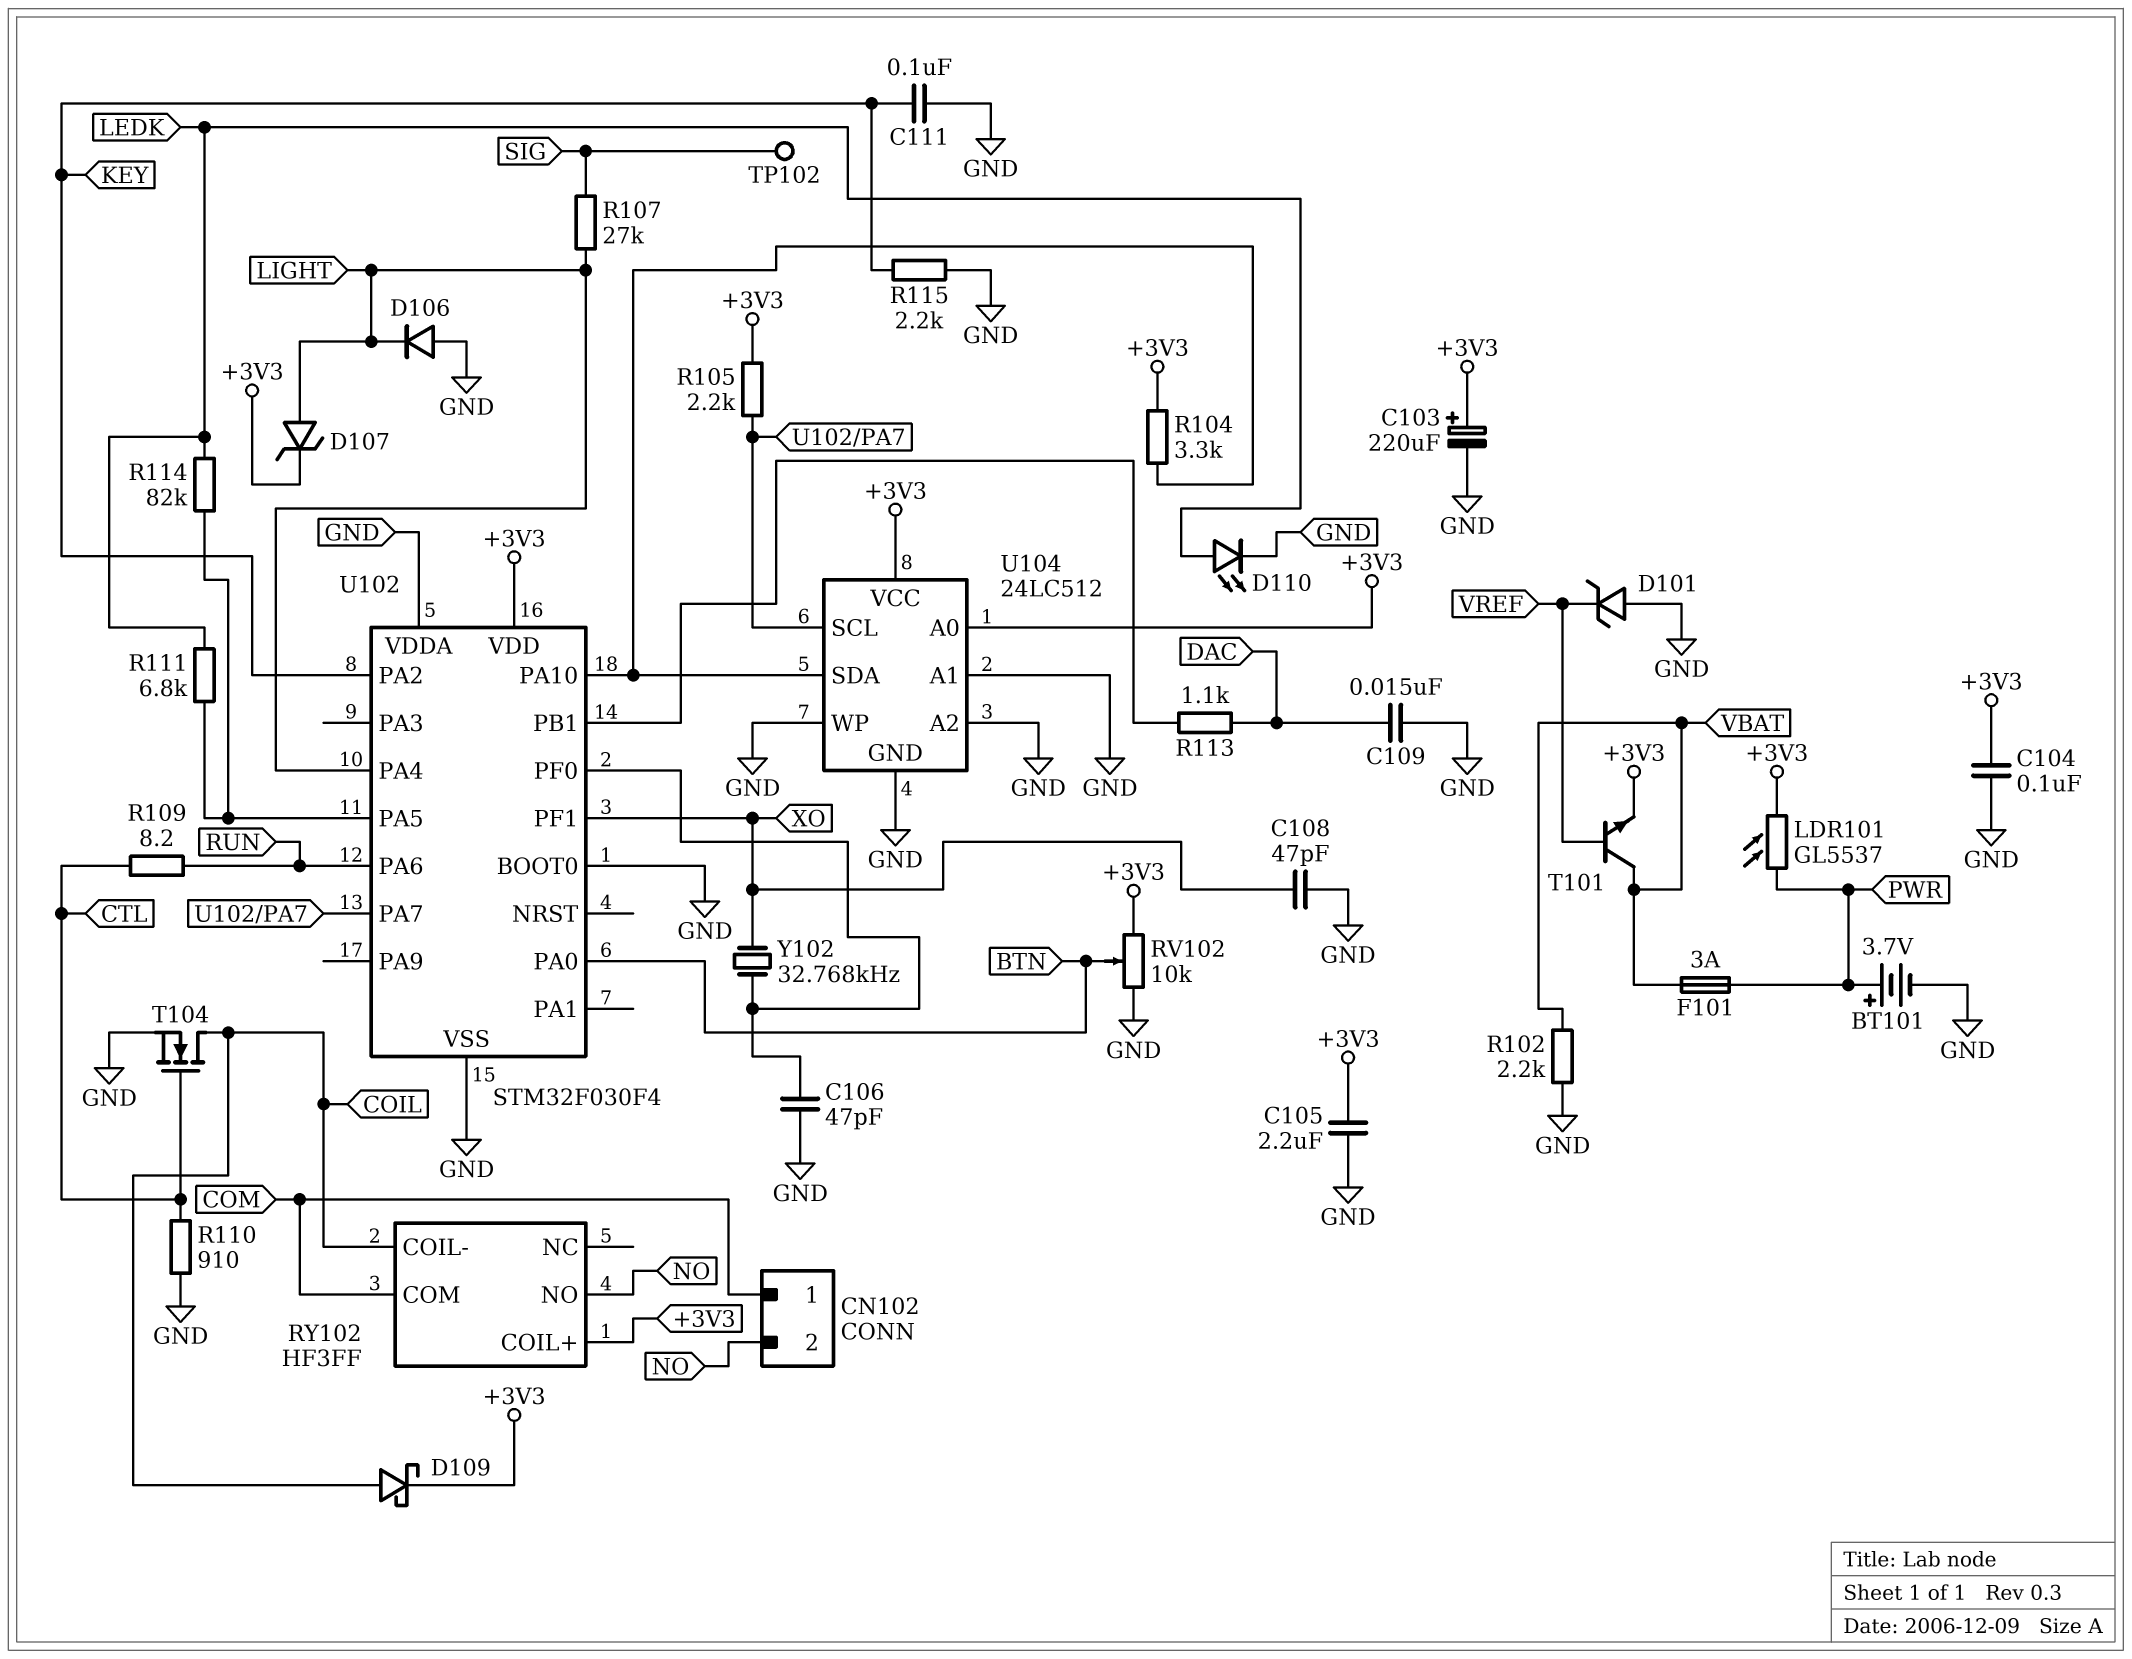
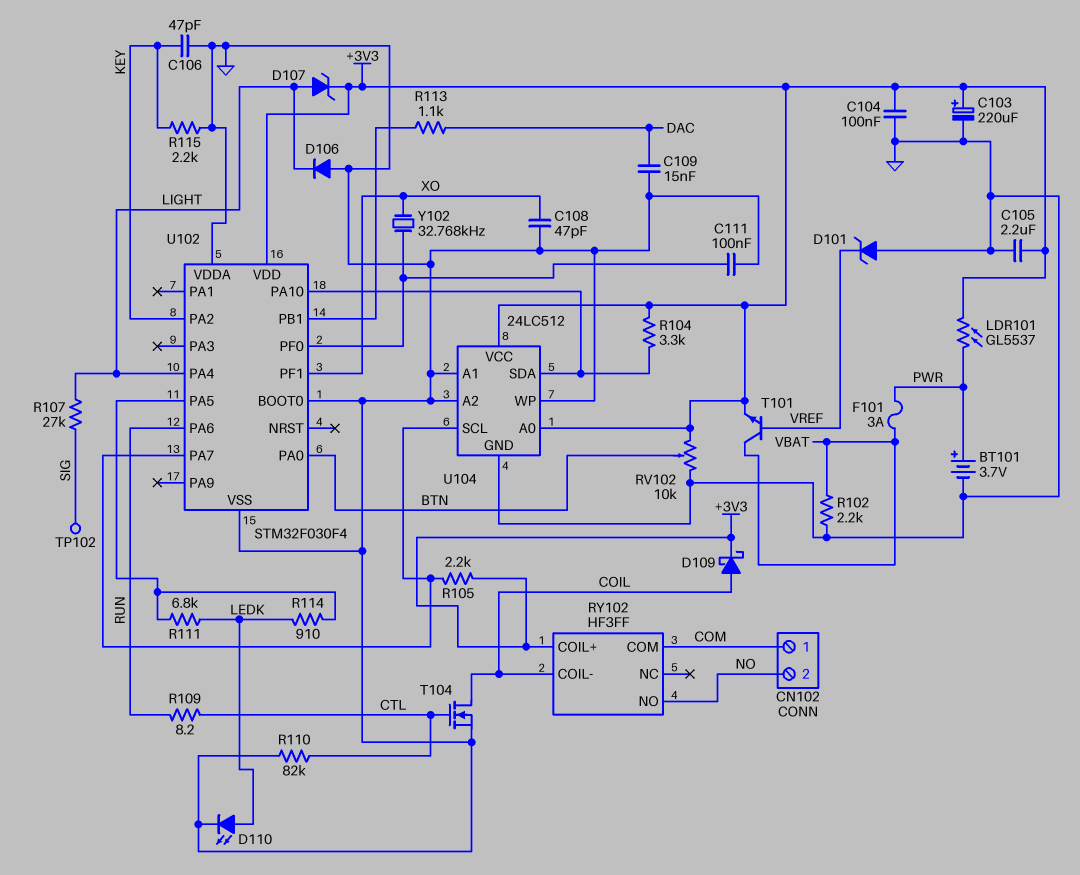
C106: 47pF (GND, U102/PF0) -> 47pF (GND, KEY)
C111: 100nF (GND, KEY) -> 100nF (GND, U102/PF0)
R110: 910 (CTL, GND) -> 82k (CTL, GND)
R114: 82k (LEDK, U102/PA5) -> 910 (LEDK, U102/PA5)

